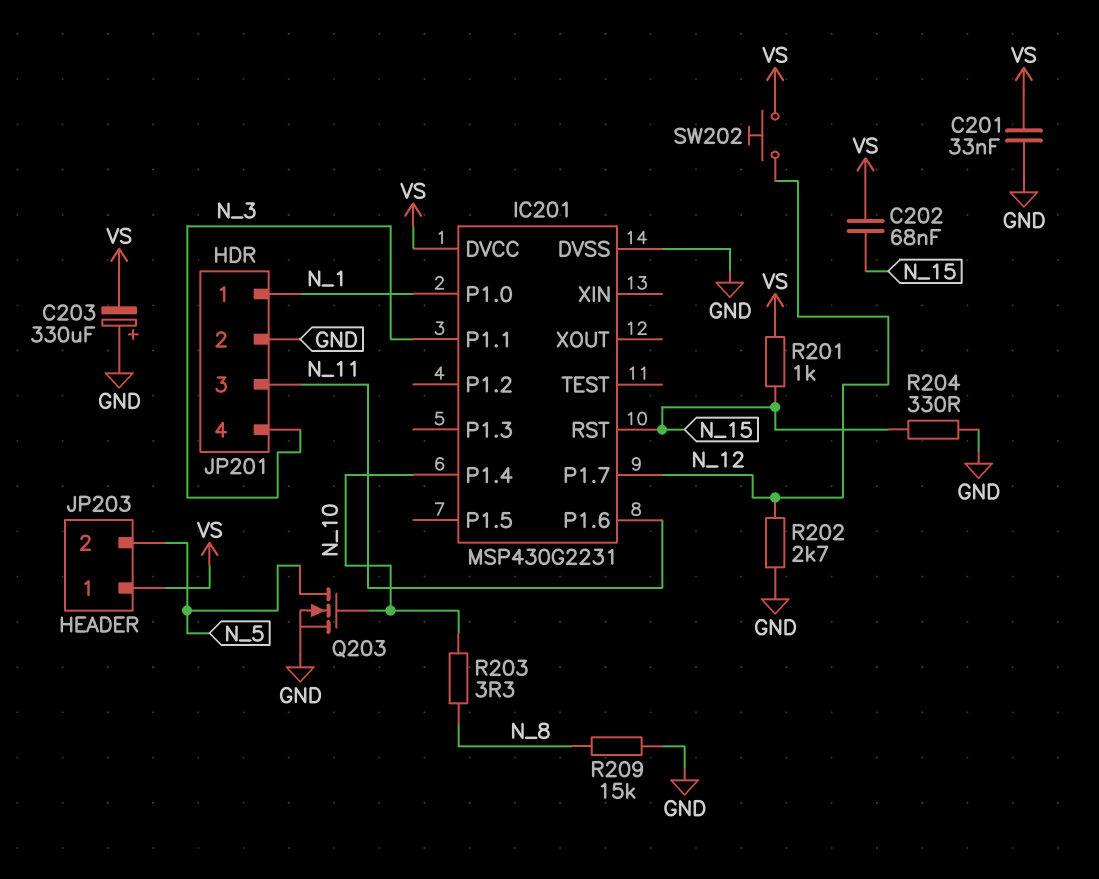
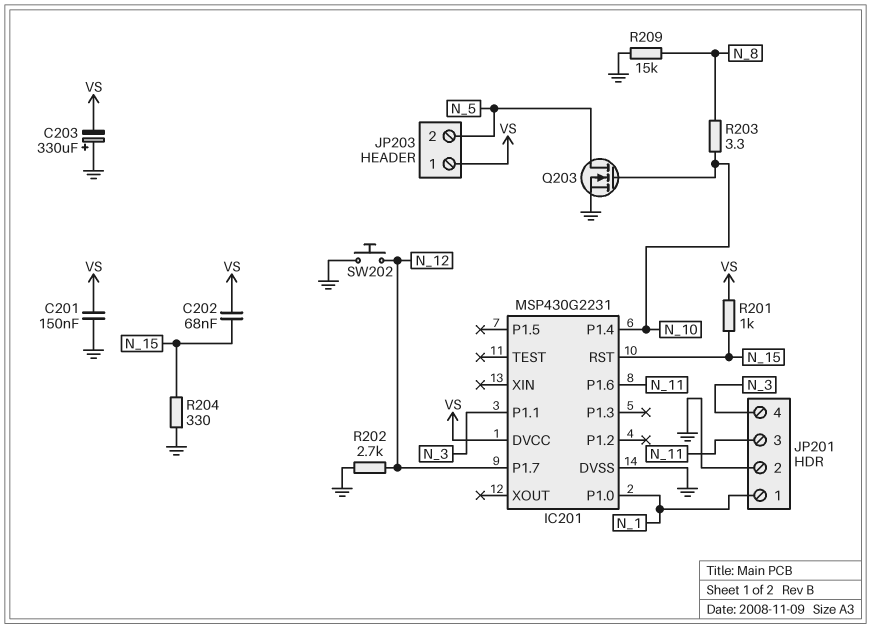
C201: 33nF (GND, VS) -> 150nF (GND, VS)
SW202: button (N_12, VS) -> button (GND, N_12)

